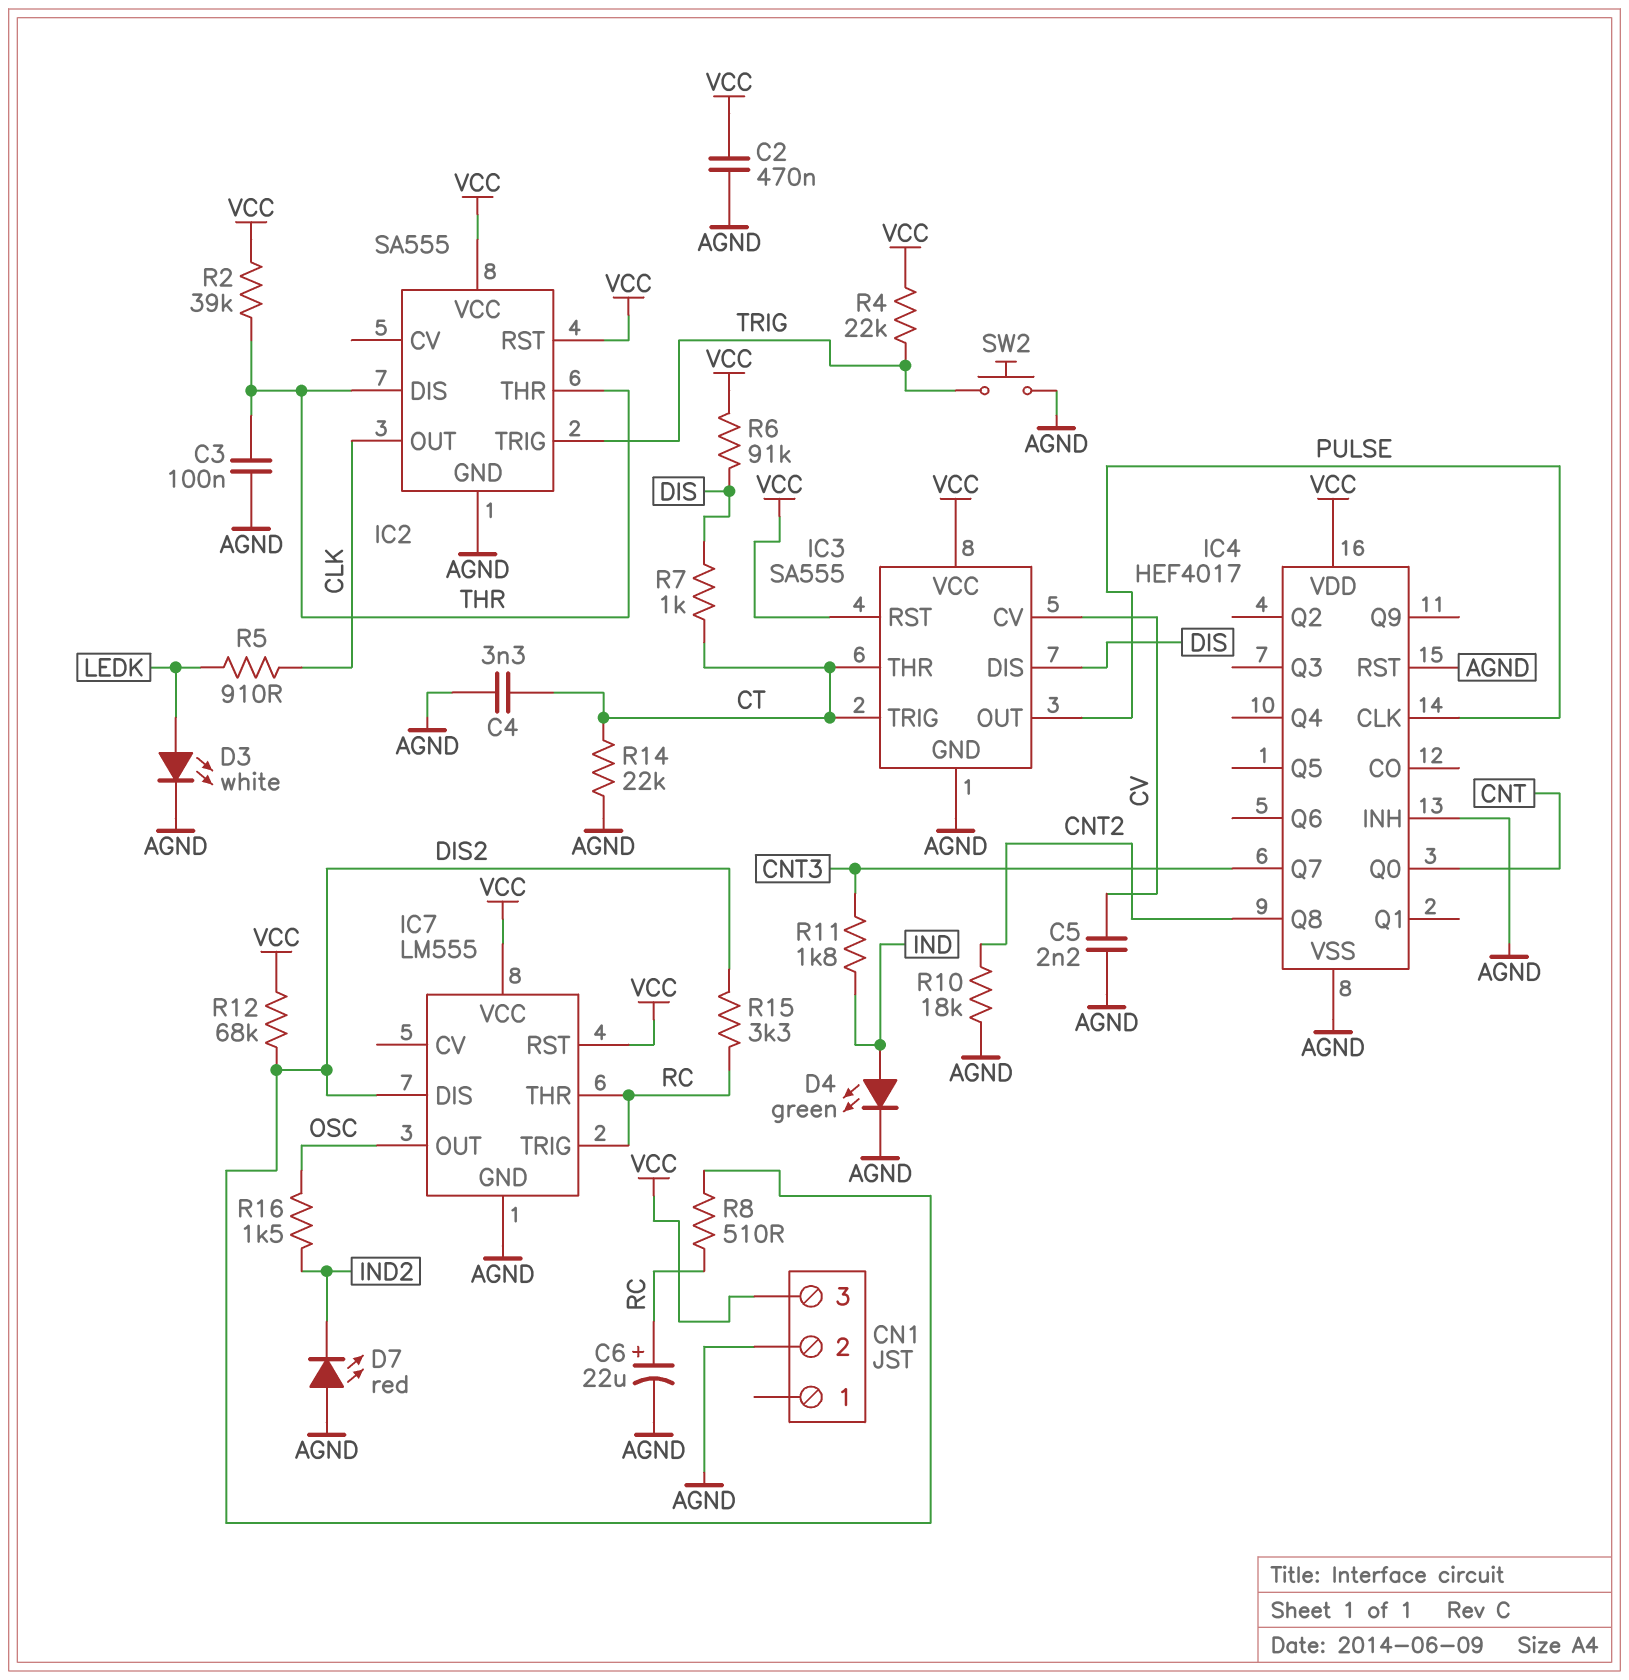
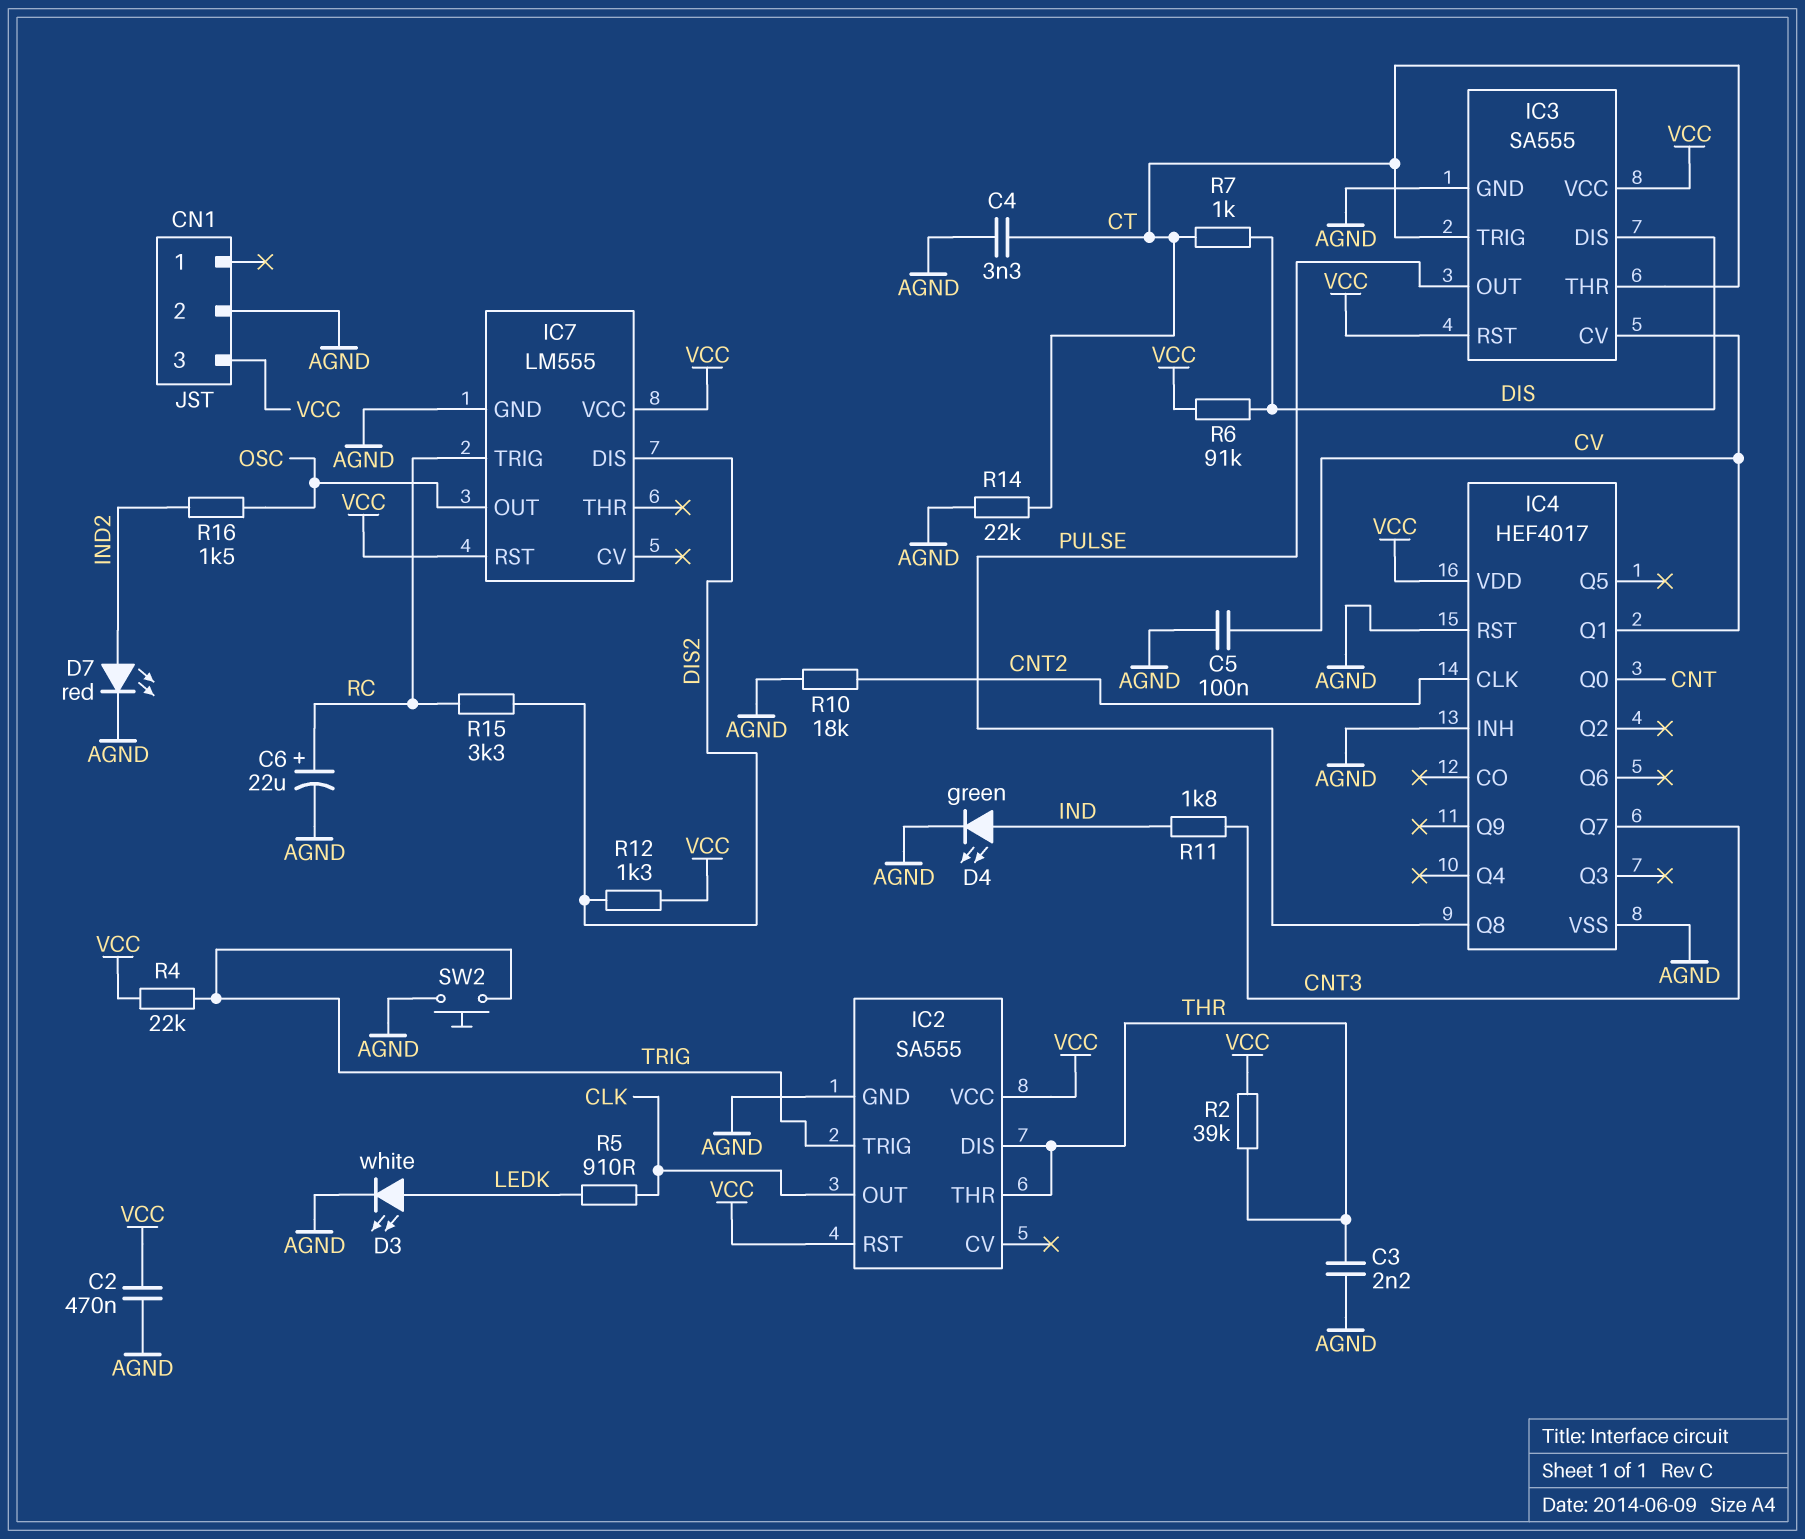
C3: 100nF (AGND, THR) -> 2.2nF (AGND, THR)
C5: 2.2nF (AGND, CV) -> 100nF (AGND, CV)
D7: LED red (A AGND, K IND2) -> LED red (A IND2, K AGND)
IC4 pin CLK: PULSE -> CNT2
IC4 pin Q1: none -> CV
IC4 pin Q8: CNT2 -> PULSE
IC7 pin THR: RC -> none
R8: 510 (DIS2, RC) -> none
R12: 68k (DIS2, VCC) -> 1.3k (DIS2, VCC)

